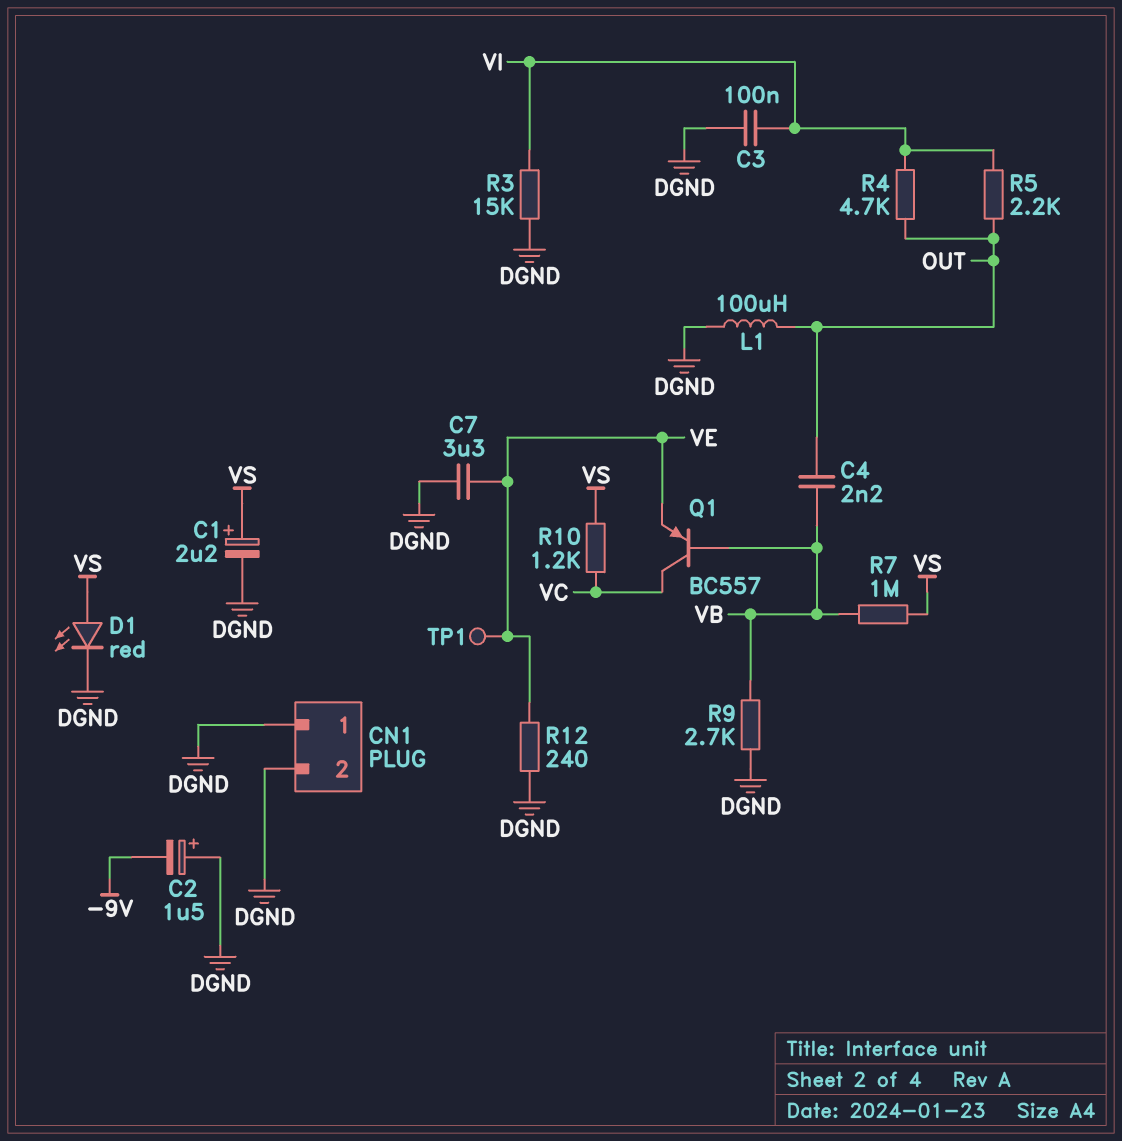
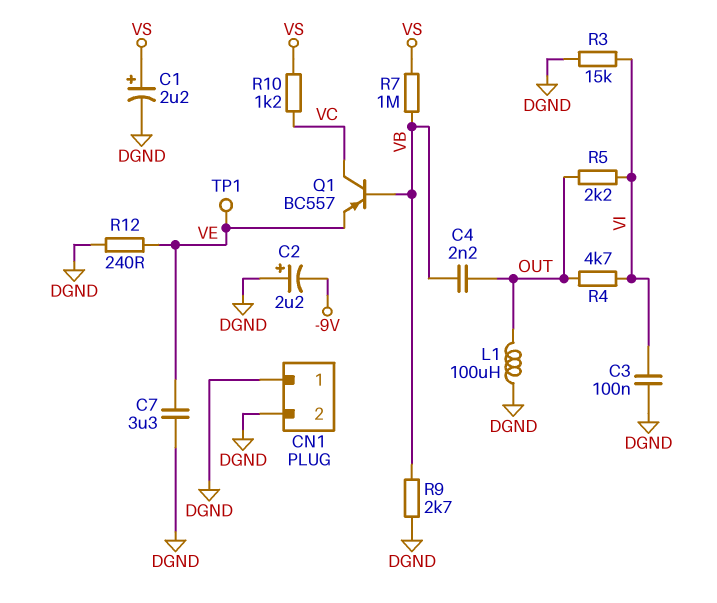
C2: 1.5uF (plus DGND, minus -9V) -> 2.2uF (plus DGND, minus -9V)
D1: LED red (A VS, K DGND) -> none

